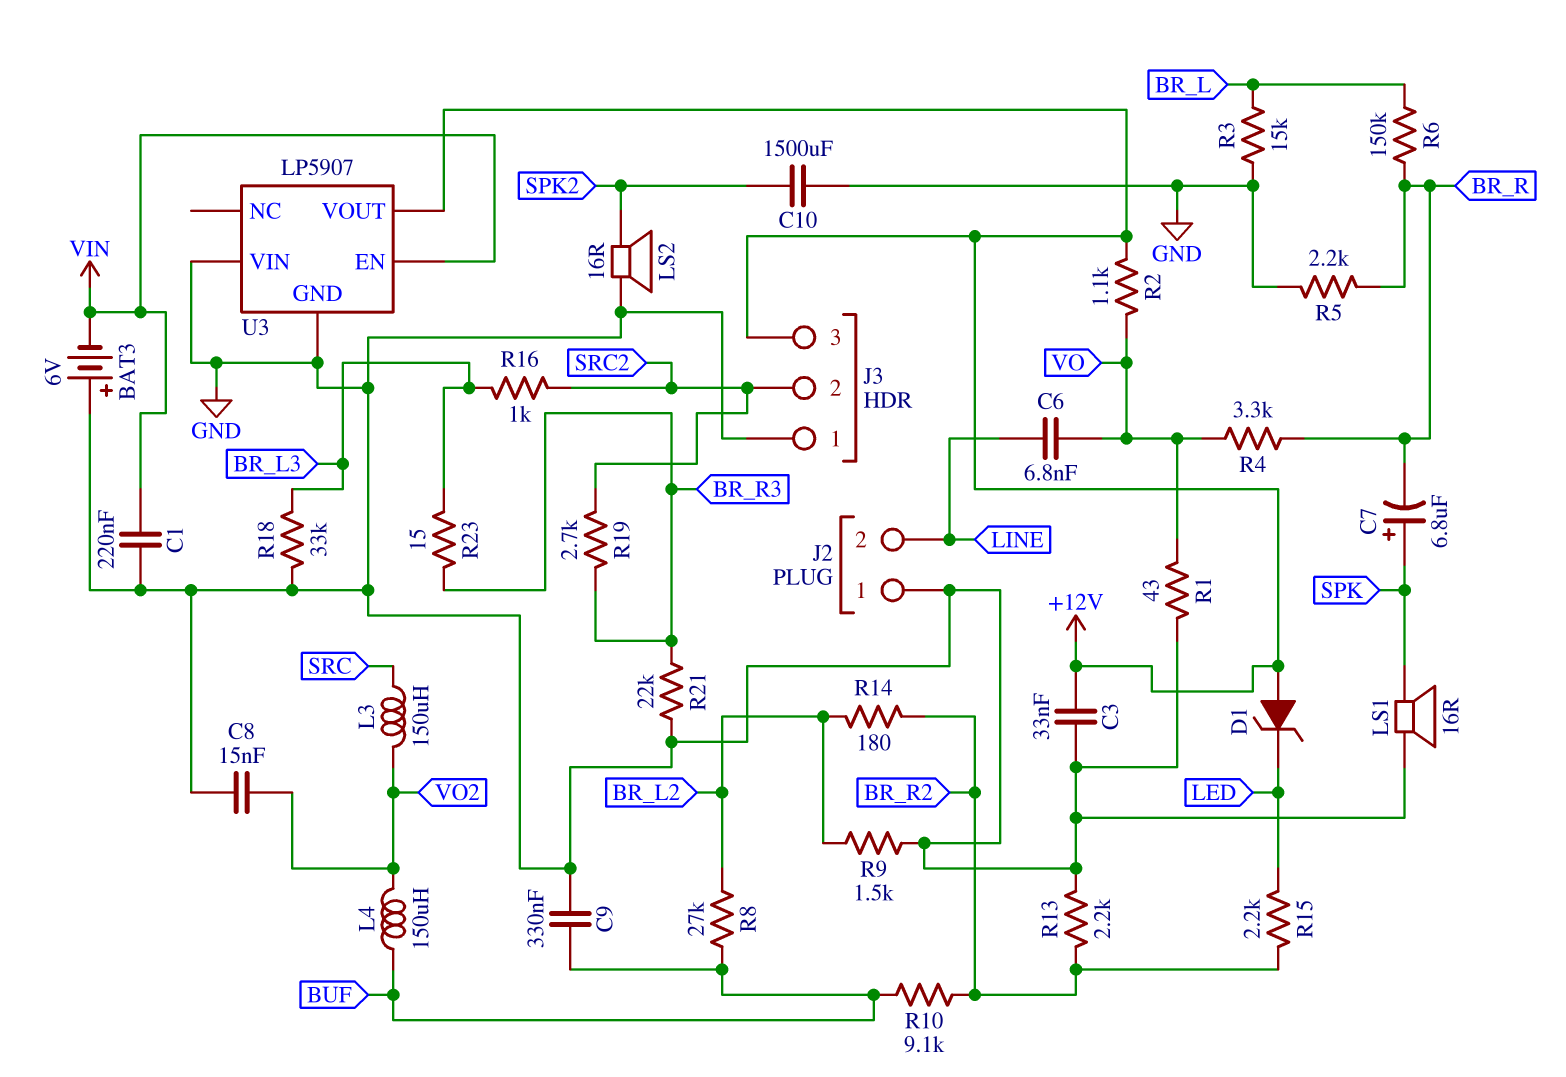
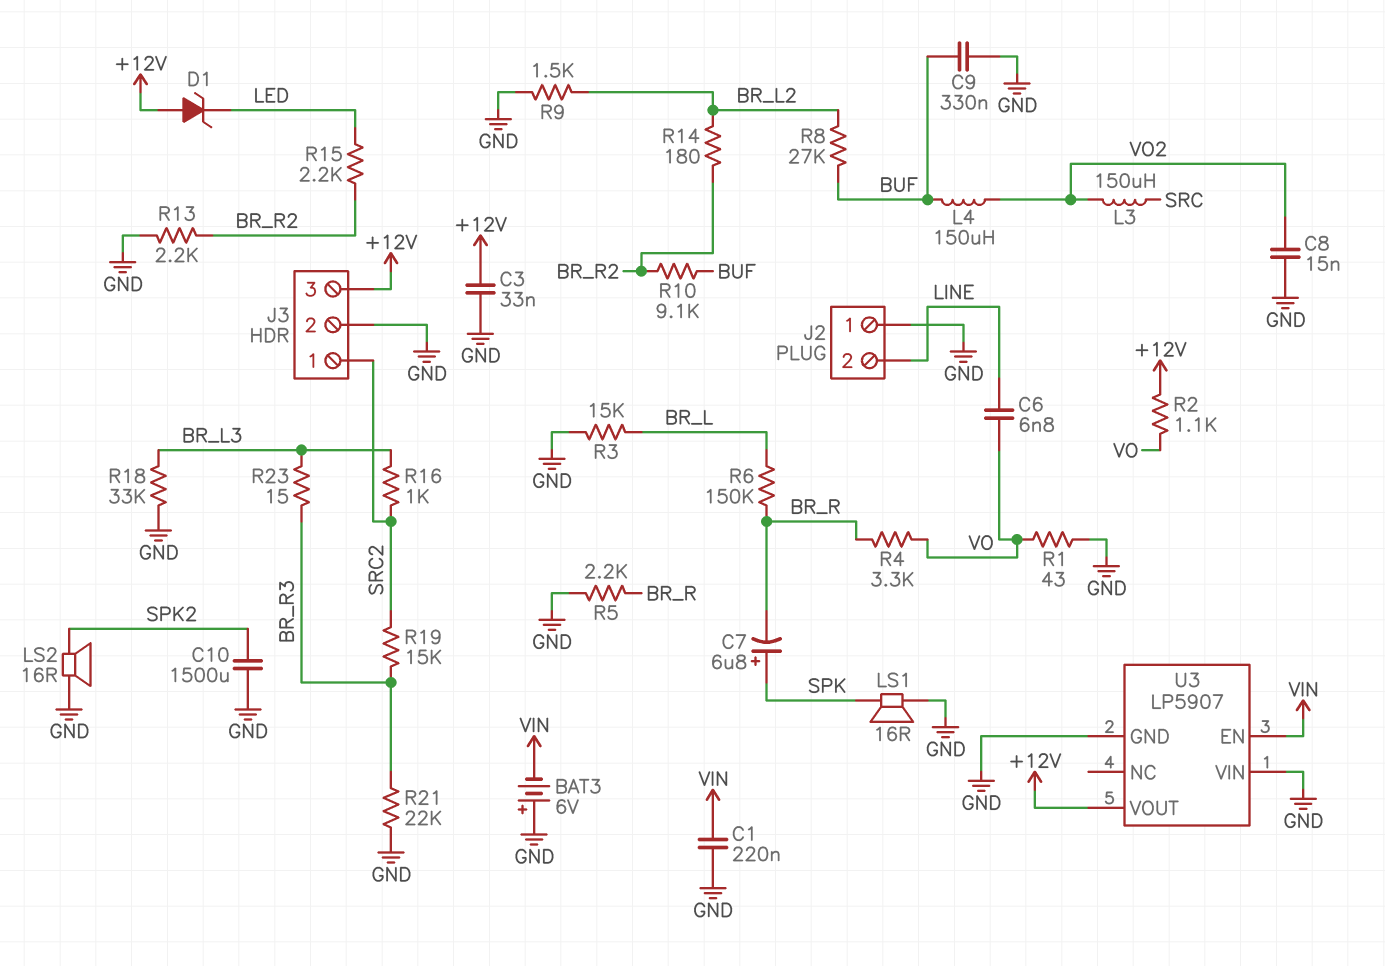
J3 pin 1: GND -> SRC2
J3 pin 2: SRC2 -> GND
R19: 2.7k (BR_R3, SRC2) -> 15k (BR_R3, SRC2)

